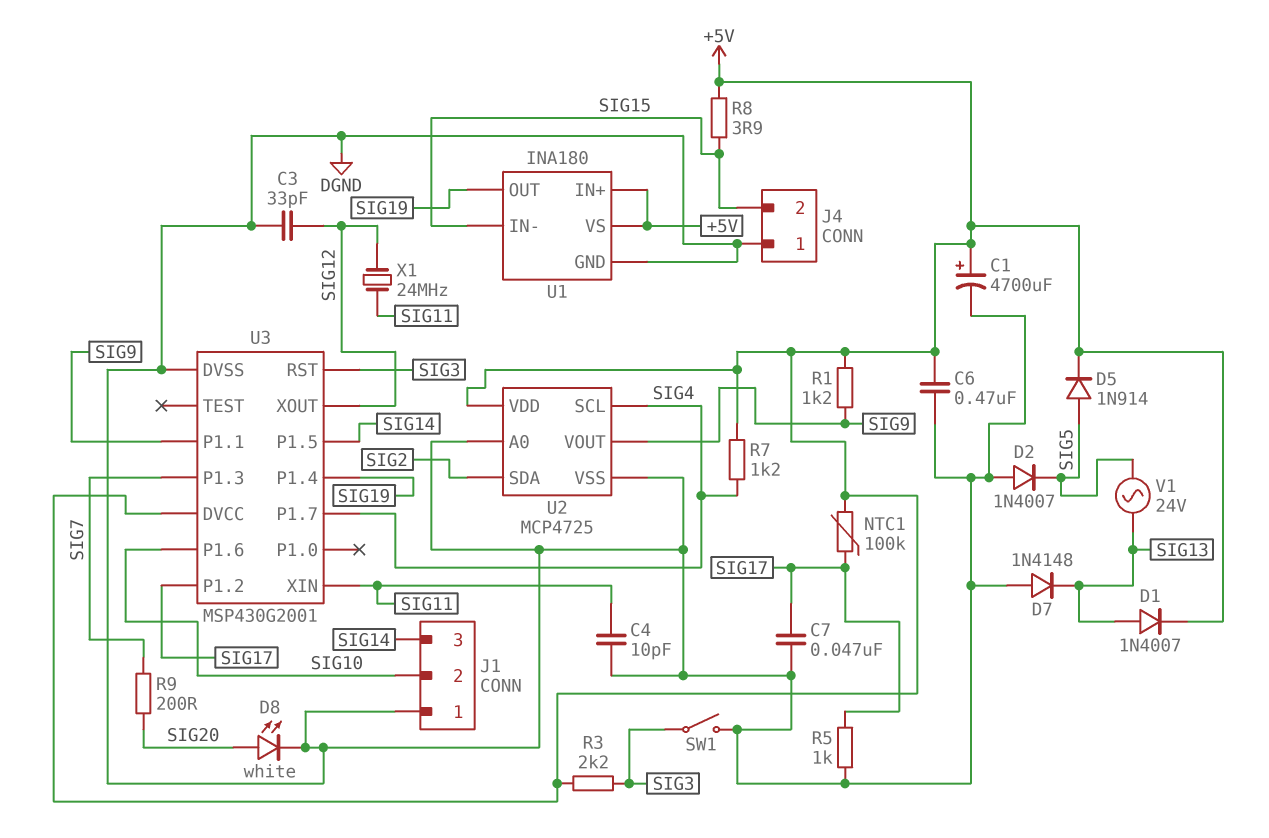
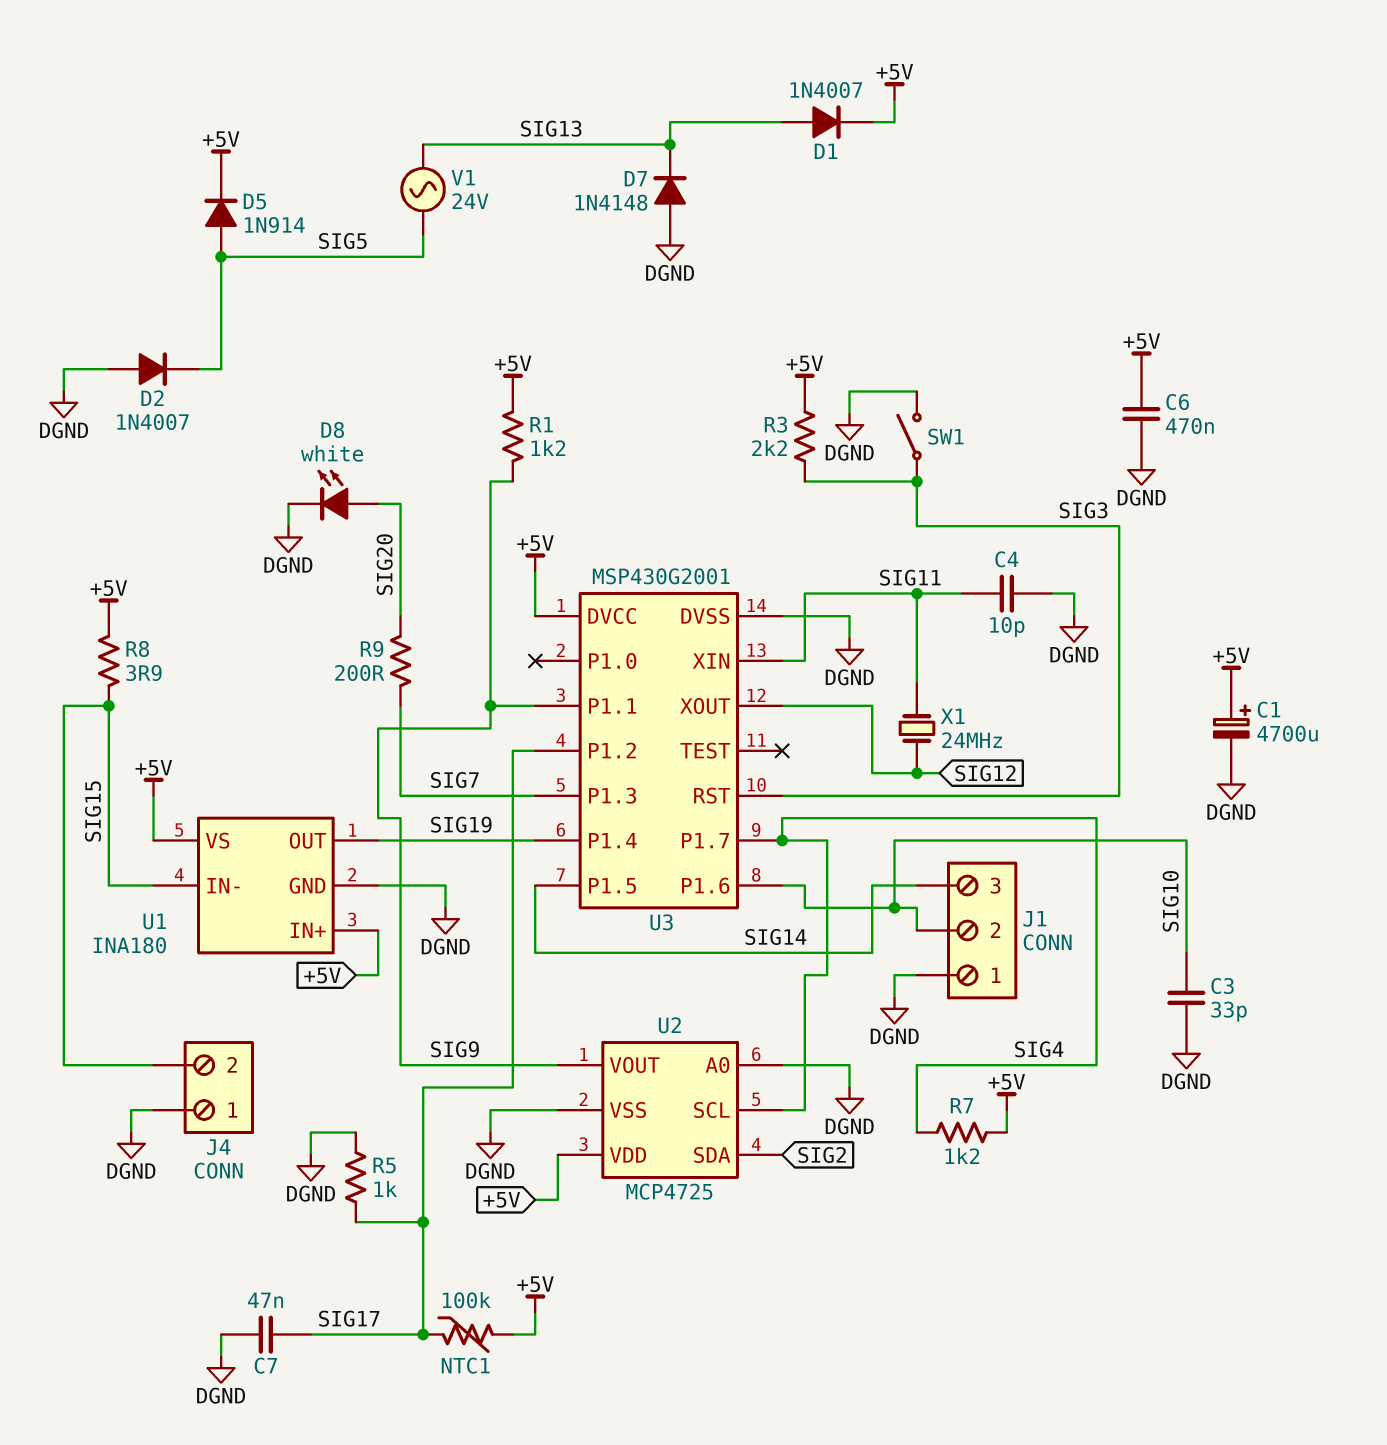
C3: 33pF (DGND, SIG12) -> 33pF (DGND, SIG10)

